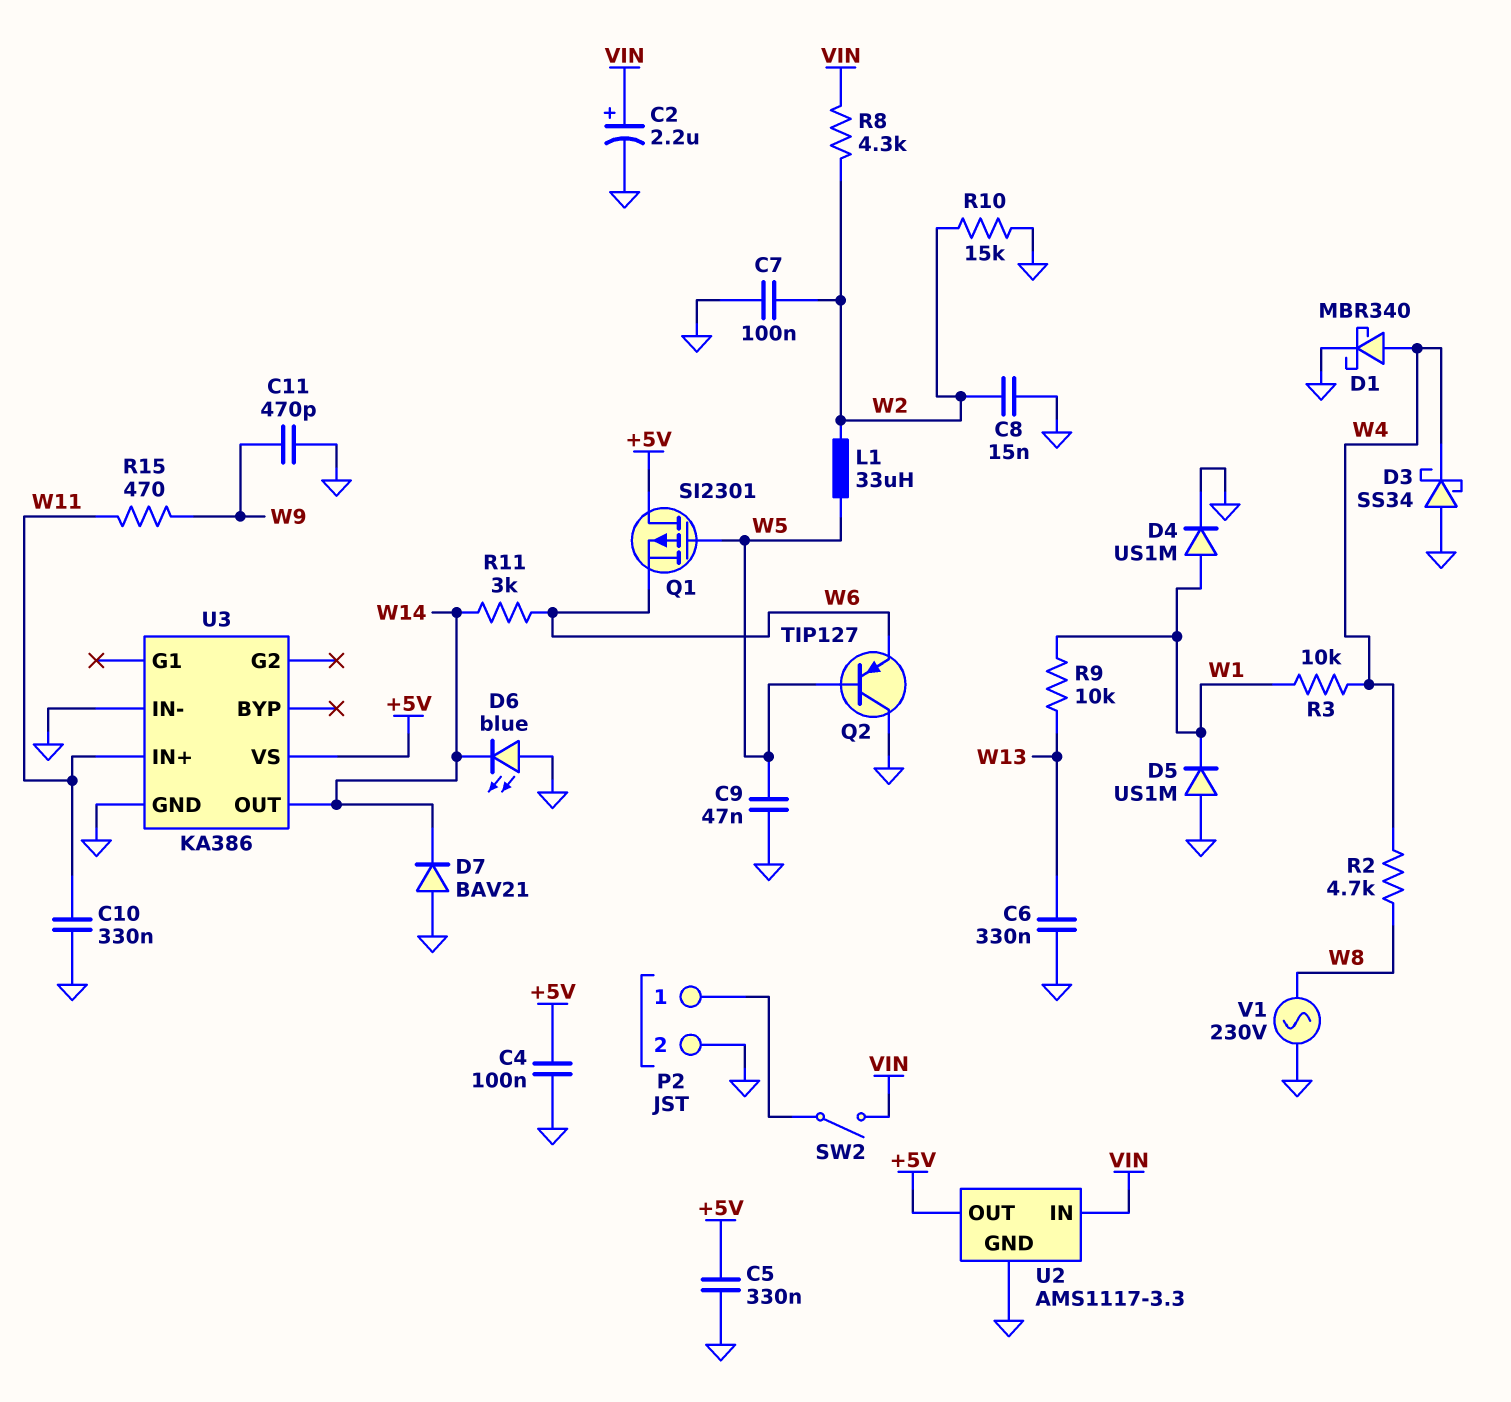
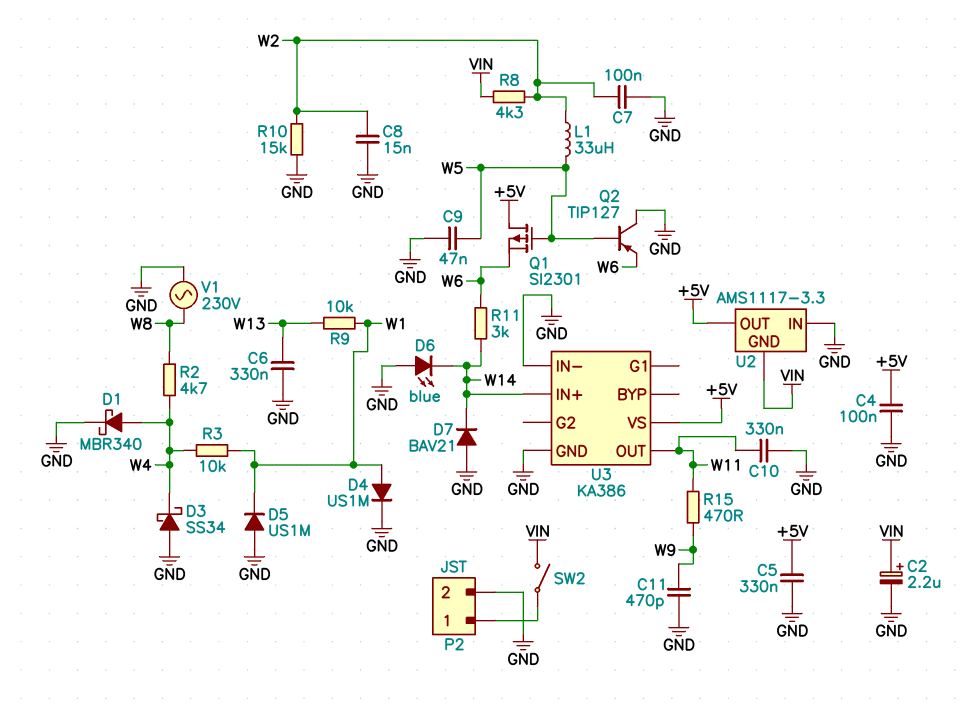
U2 pin GND: GND -> VIN
U2 pin IN: VIN -> GND
U3 pin IN+: W11 -> W14
U3 pin OUT: W14 -> W11

